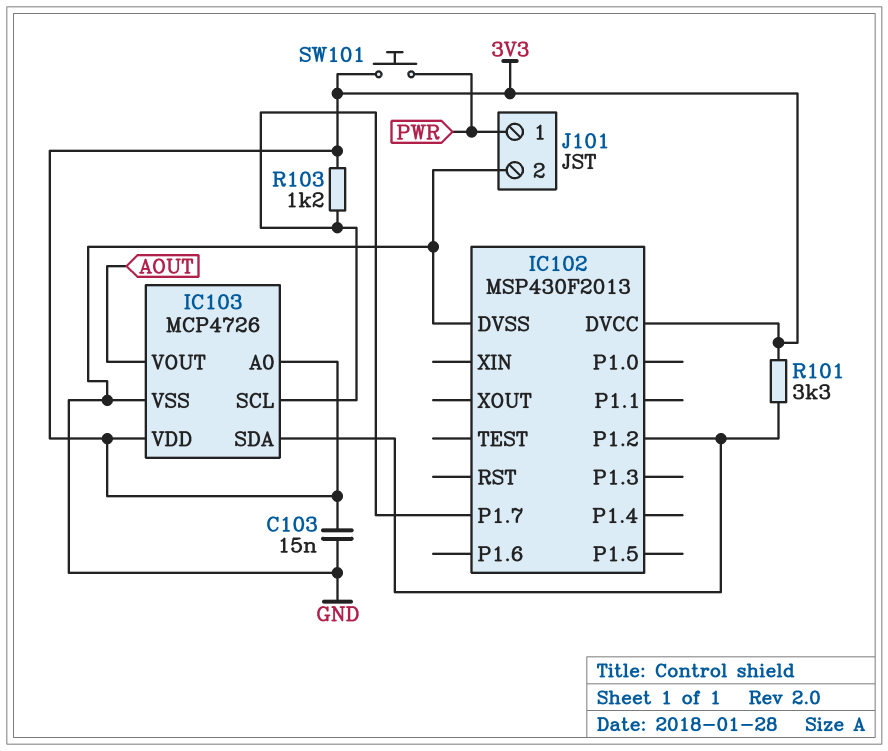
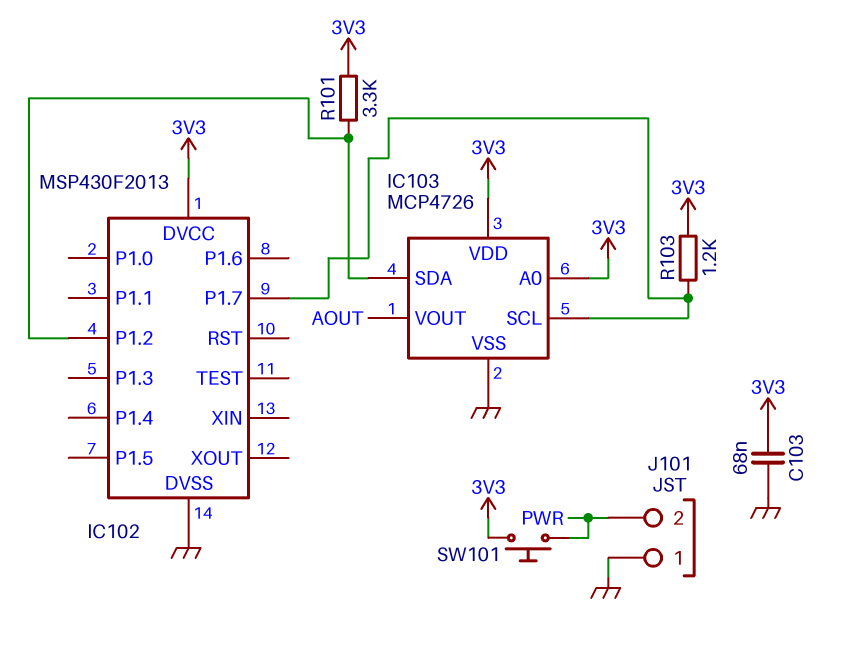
C103: 15nF (3V3, GND) -> 68nF (3V3, GND)
J101 pin 1: PWR -> GND
J101 pin 2: GND -> PWR

